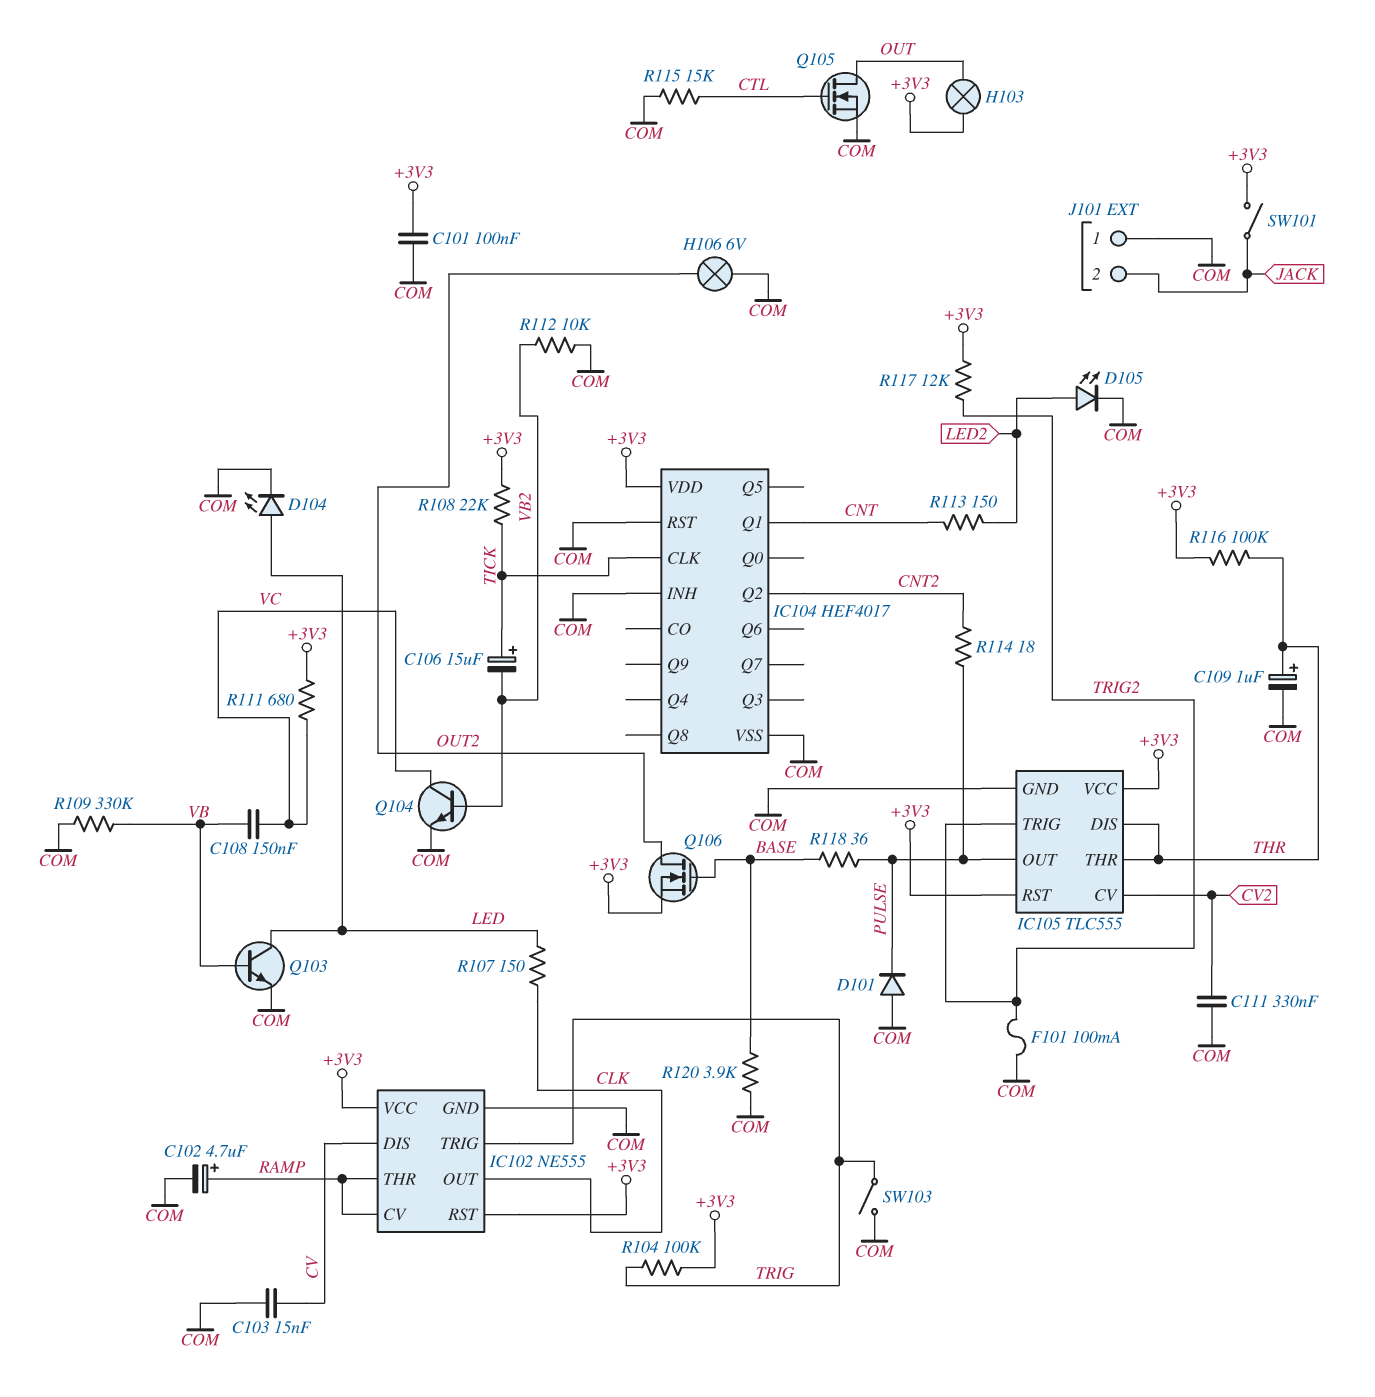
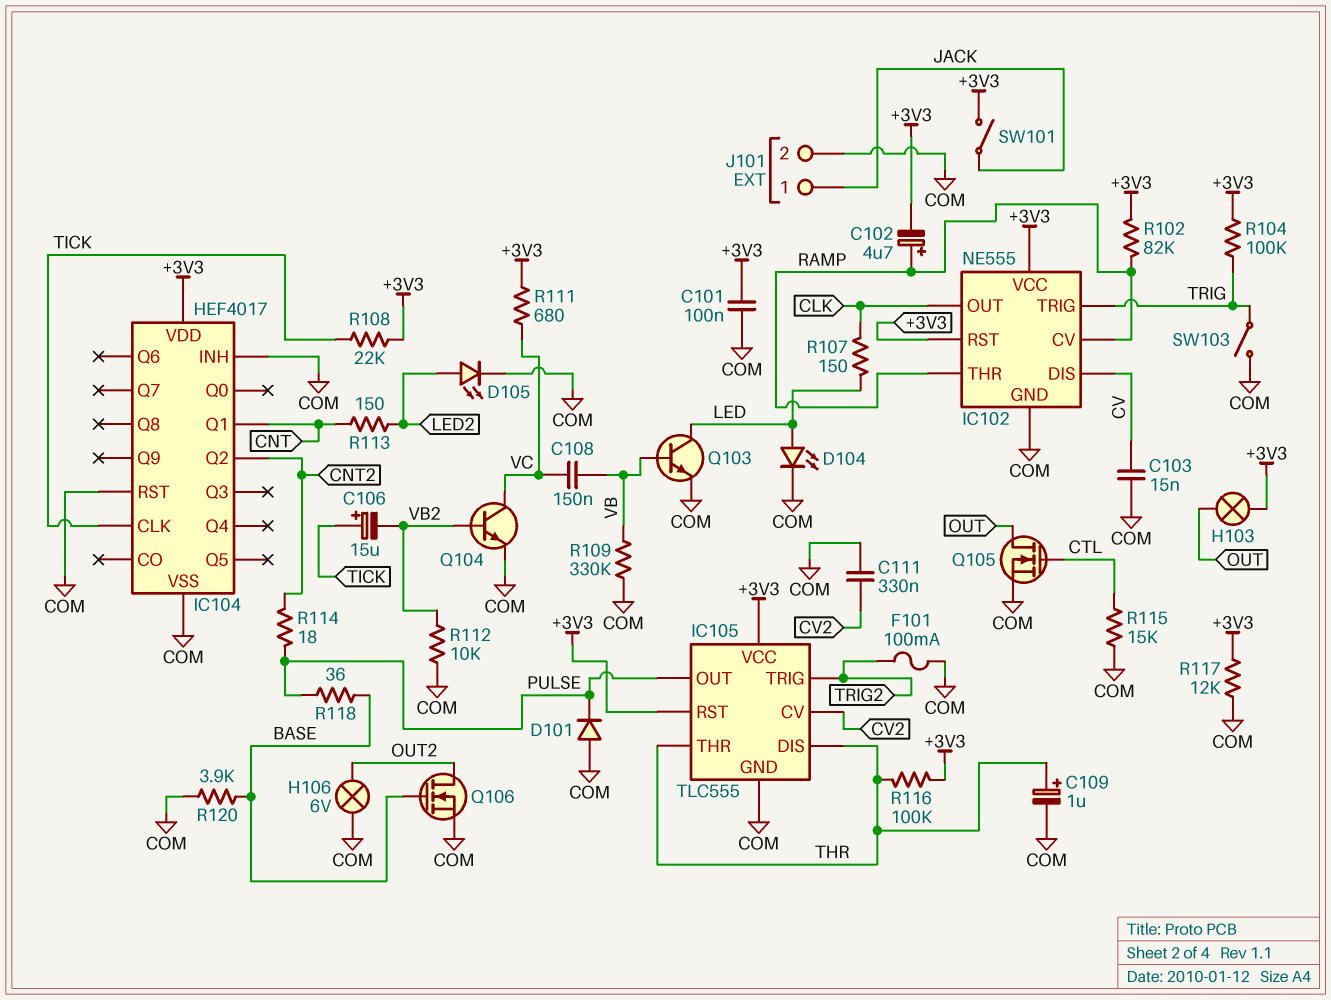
C102: 4.7uF (plus RAMP, minus COM) -> 4.7uF (plus RAMP, minus +3V3)
J101 pin 1: COM -> JACK
J101 pin 2: JACK -> COM
Q106: NMOS (G BASE, D OUT2, S +3V3) -> NMOS (G BASE, D OUT2, S COM)
R102: none -> 82k (+3V3, RAMP)
R117: 12k (+3V3, TRIG2) -> 12k (+3V3, COM)

